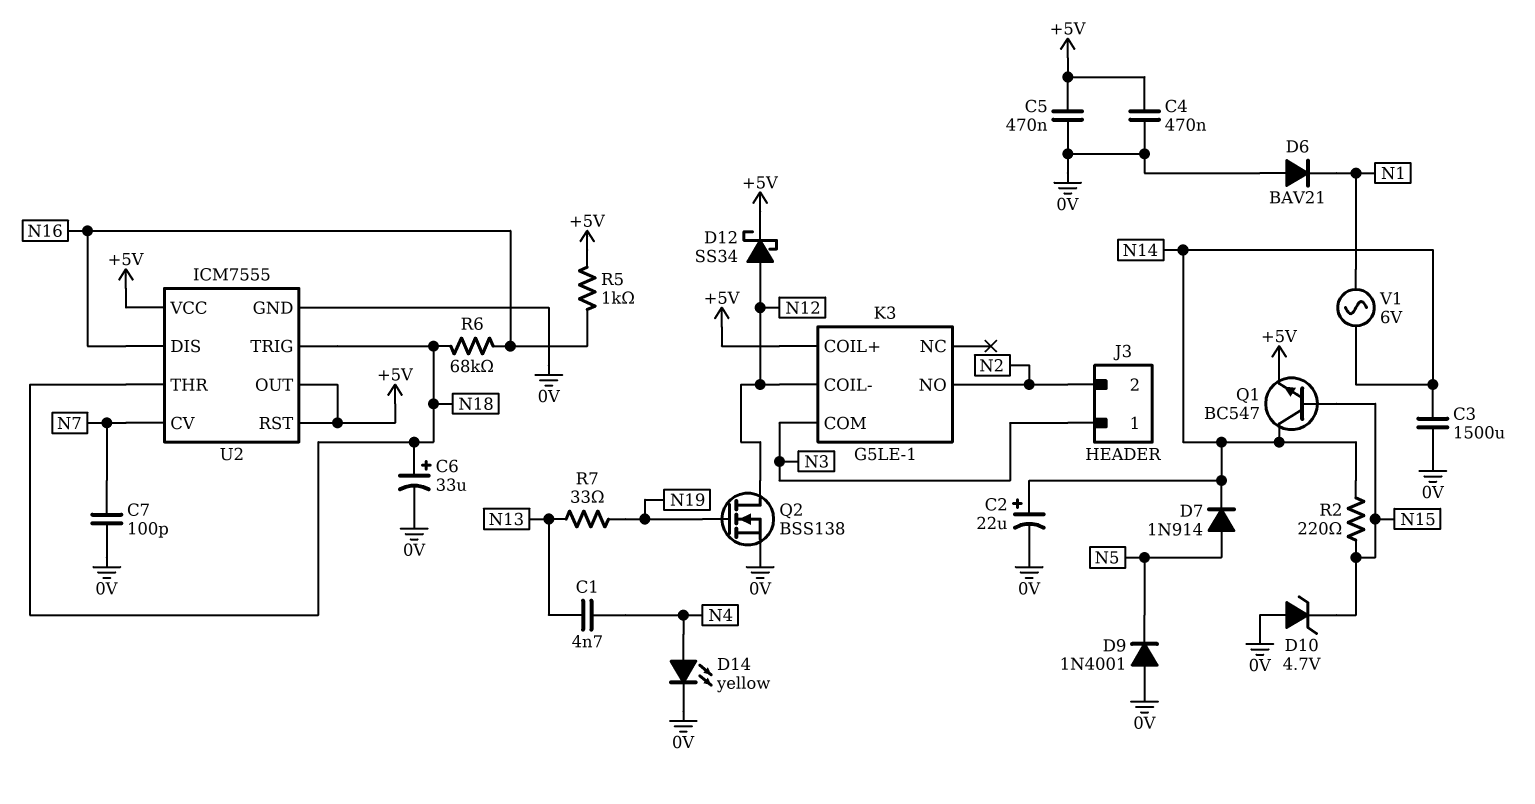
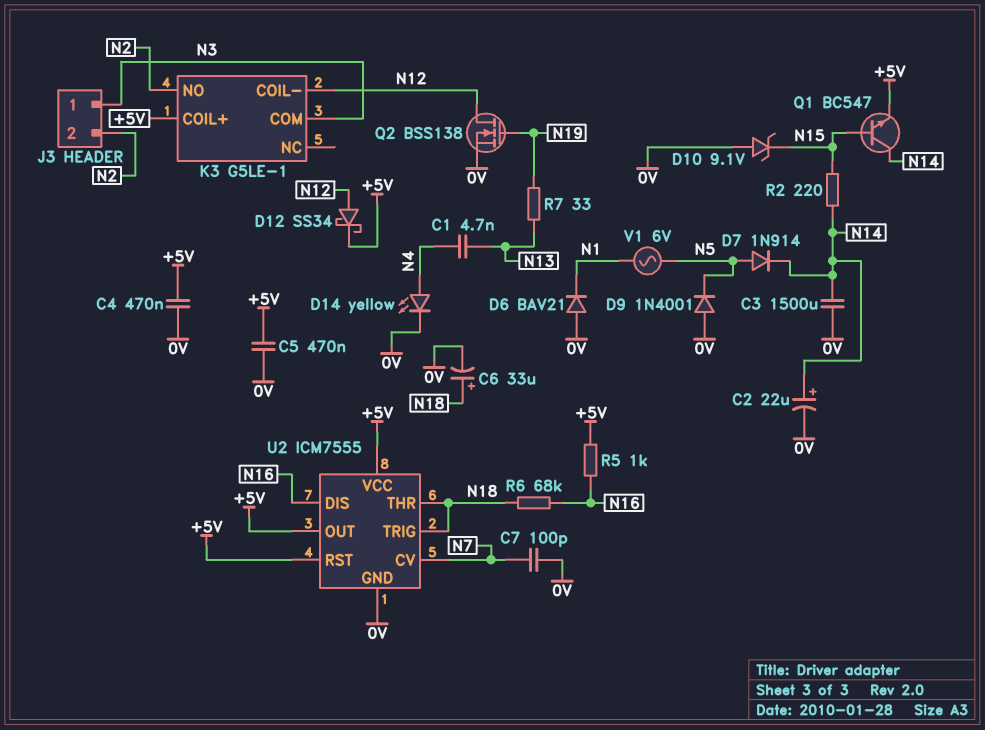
D10: zener 4.7V (A 0V, K N15) -> zener 9.1V (A 0V, K N15)
V1: AC 6V (N1, N14) -> AC 6V (N1, N5)

